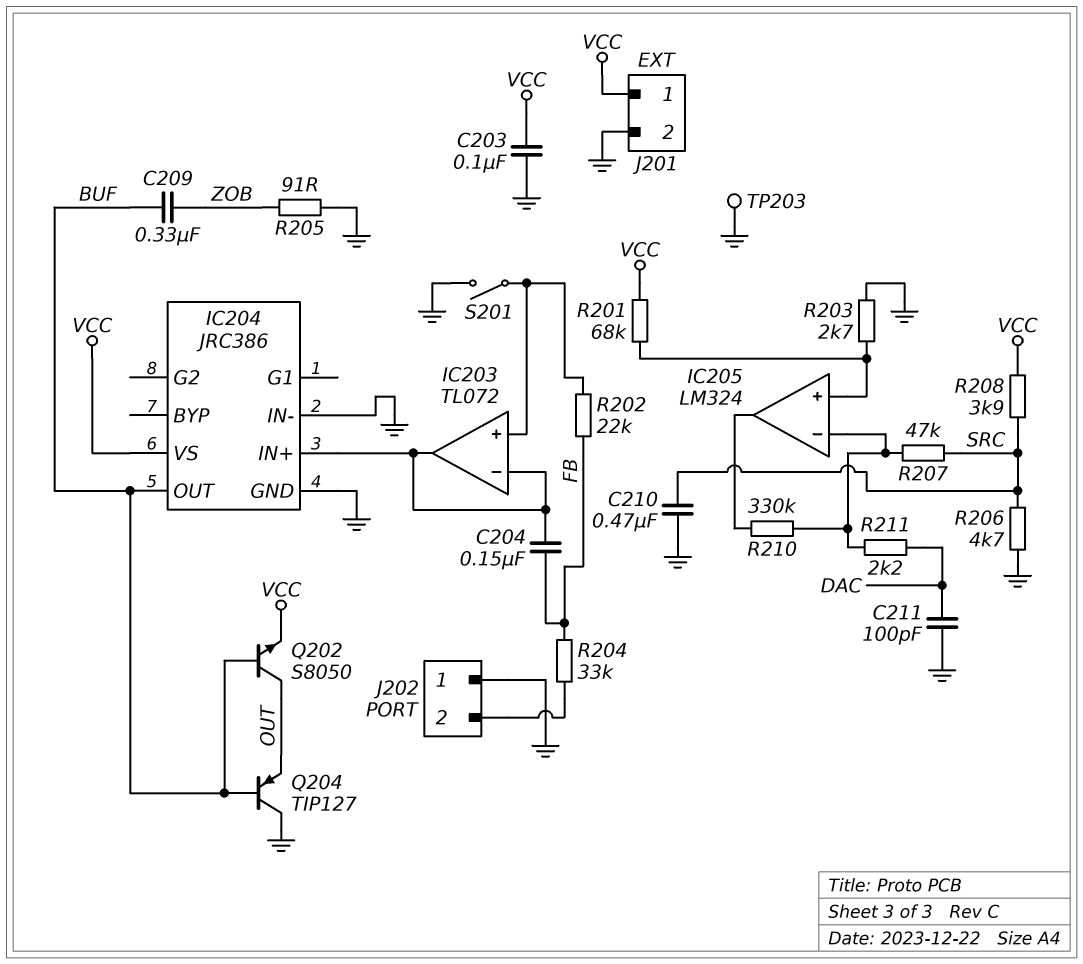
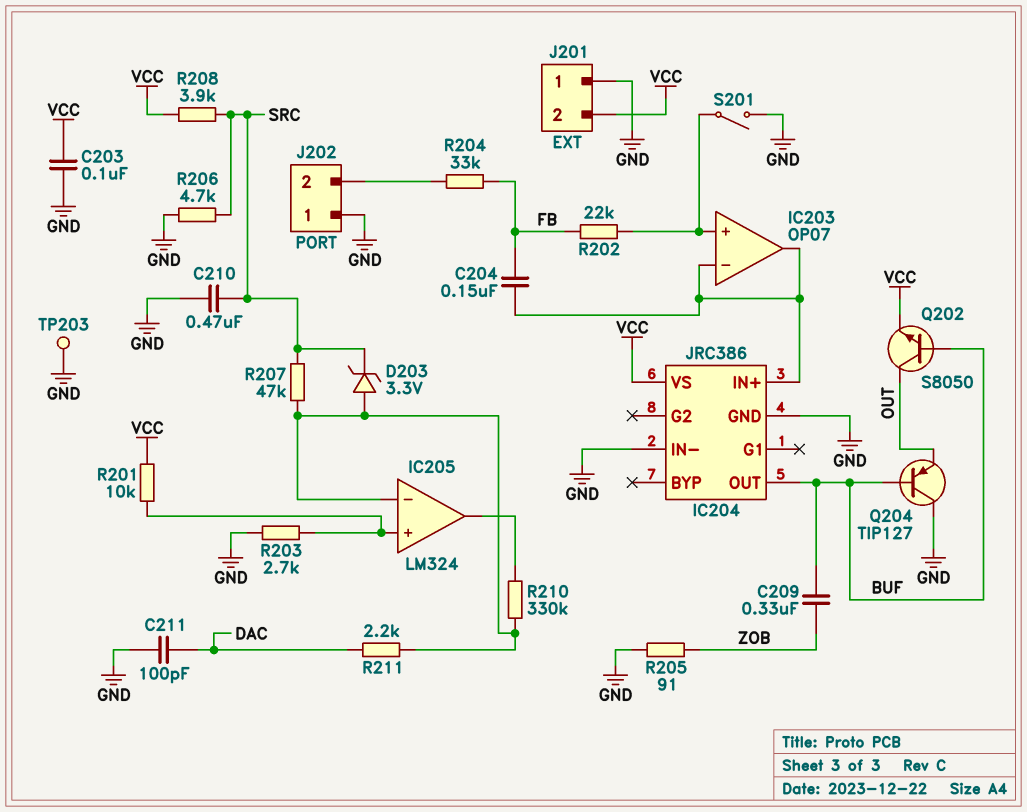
D203: none -> zener 3.3V (A IC205/in-, K SRC)
IC203: TL072 -> OP07
J201 pin 1: VCC -> GND
J201 pin 2: GND -> VCC
R201: 68k (IC205/in+, VCC) -> 10k (IC205/in+, VCC)

